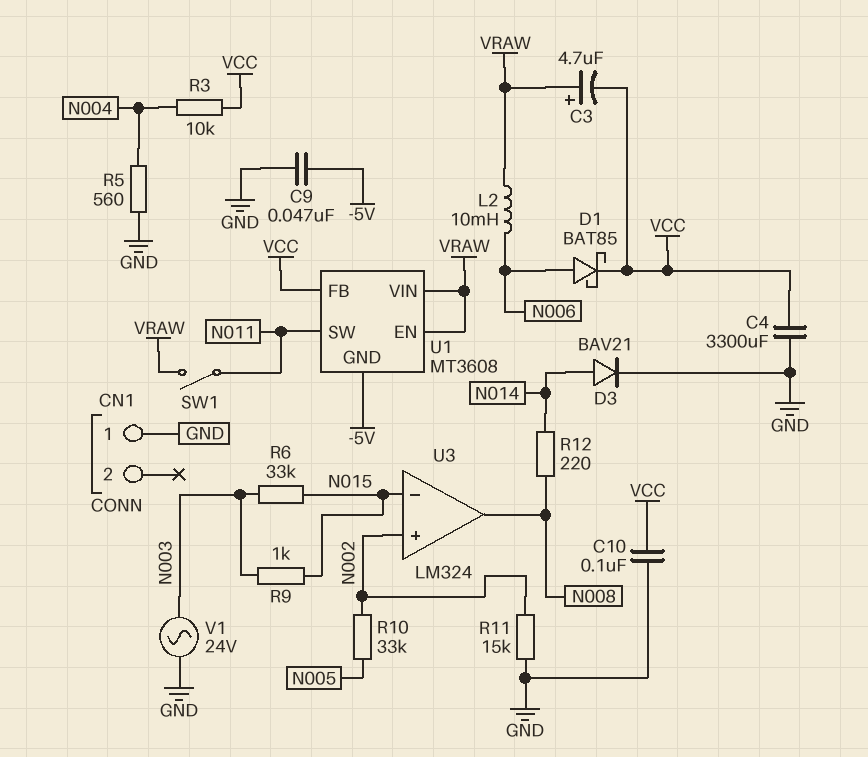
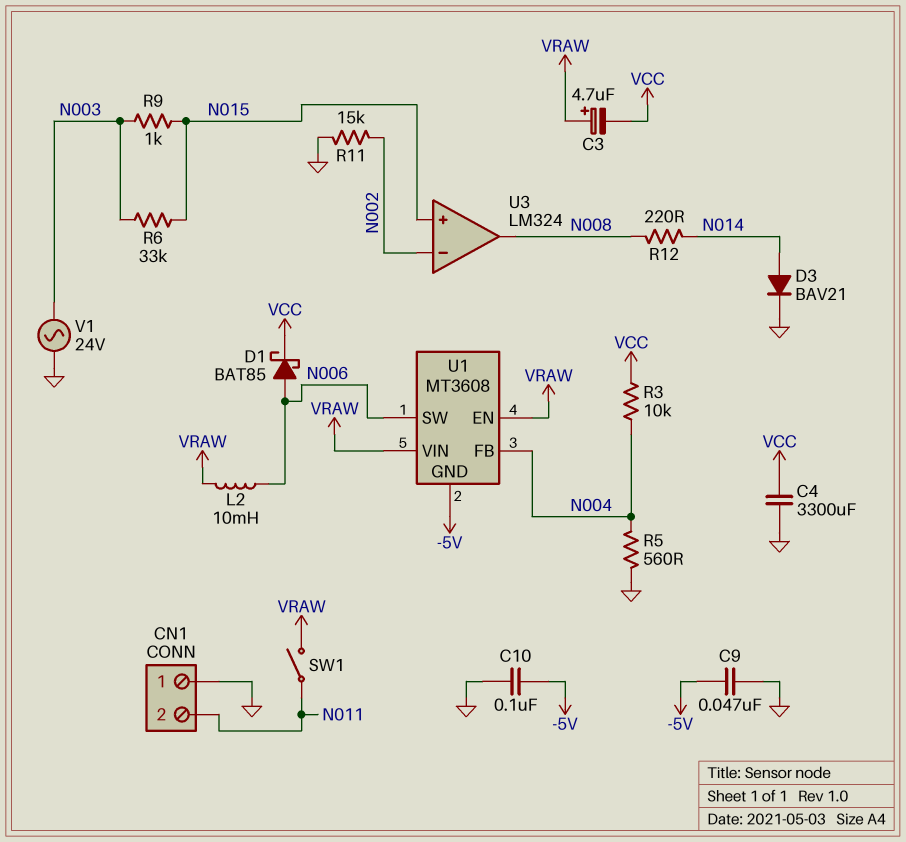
C10: 100nF (GND, VCC) -> 100nF (-5V, GND)
CN1 pin 2: none -> N011
R10: 33k (N002, N005) -> none
U1 pin FB: VCC -> N004
U1 pin SW: N011 -> N006
U3 pin in+: N002 -> N015
U3 pin in-: N015 -> N002

